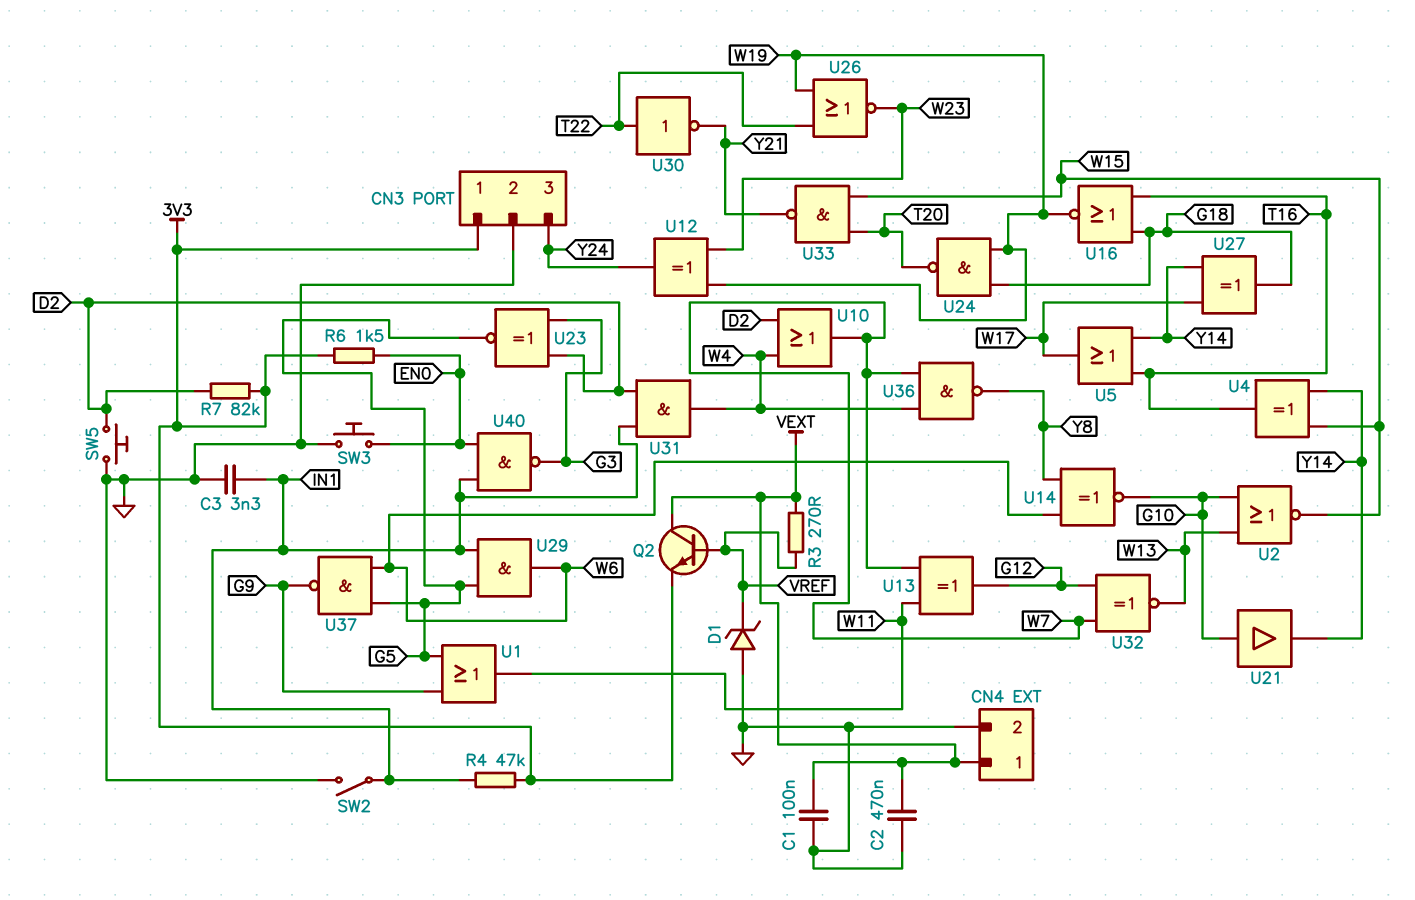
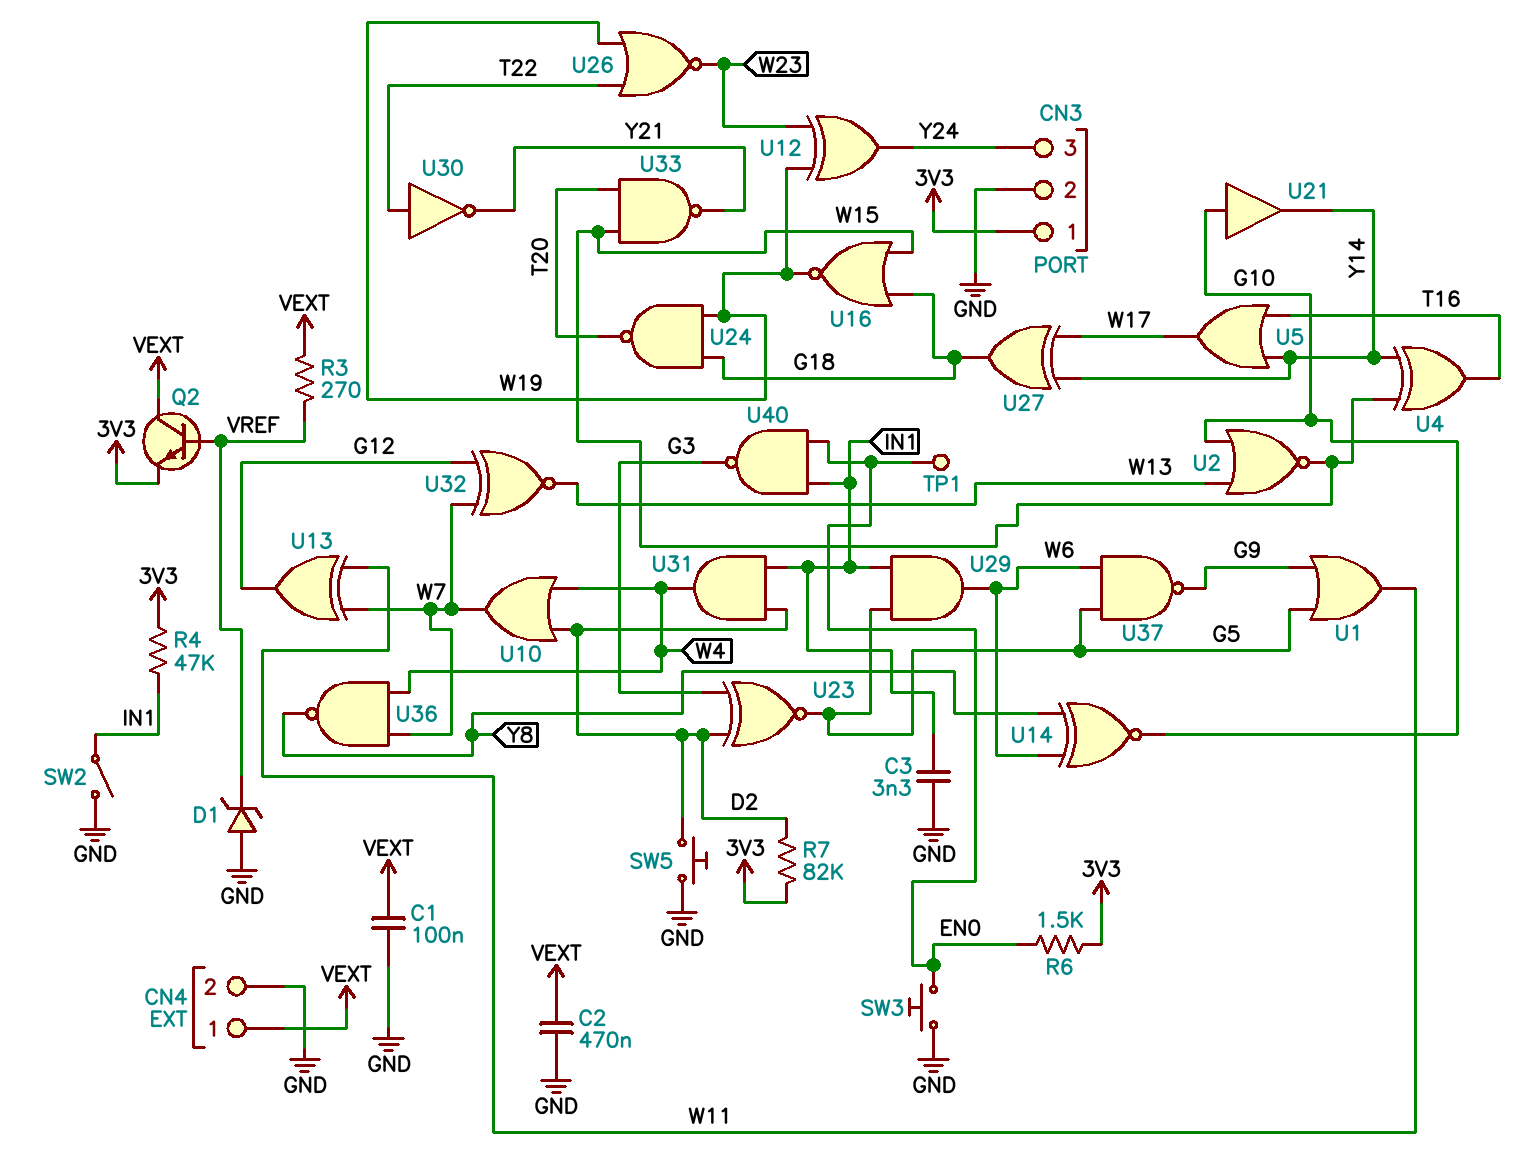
TP1: none -> test point (EN0)
U16: NOR (in G18, in T16, out W19) -> NOR (in G18, in W15, out W19)

